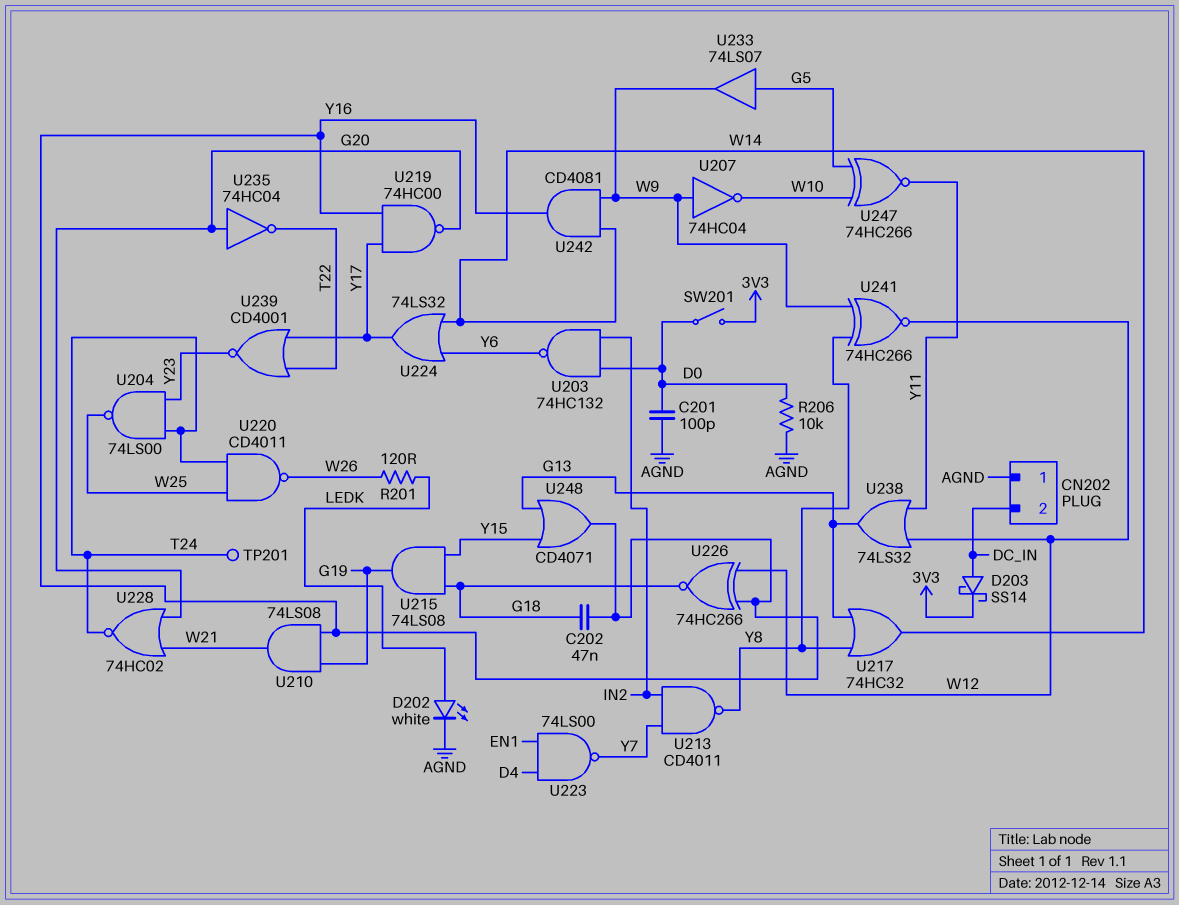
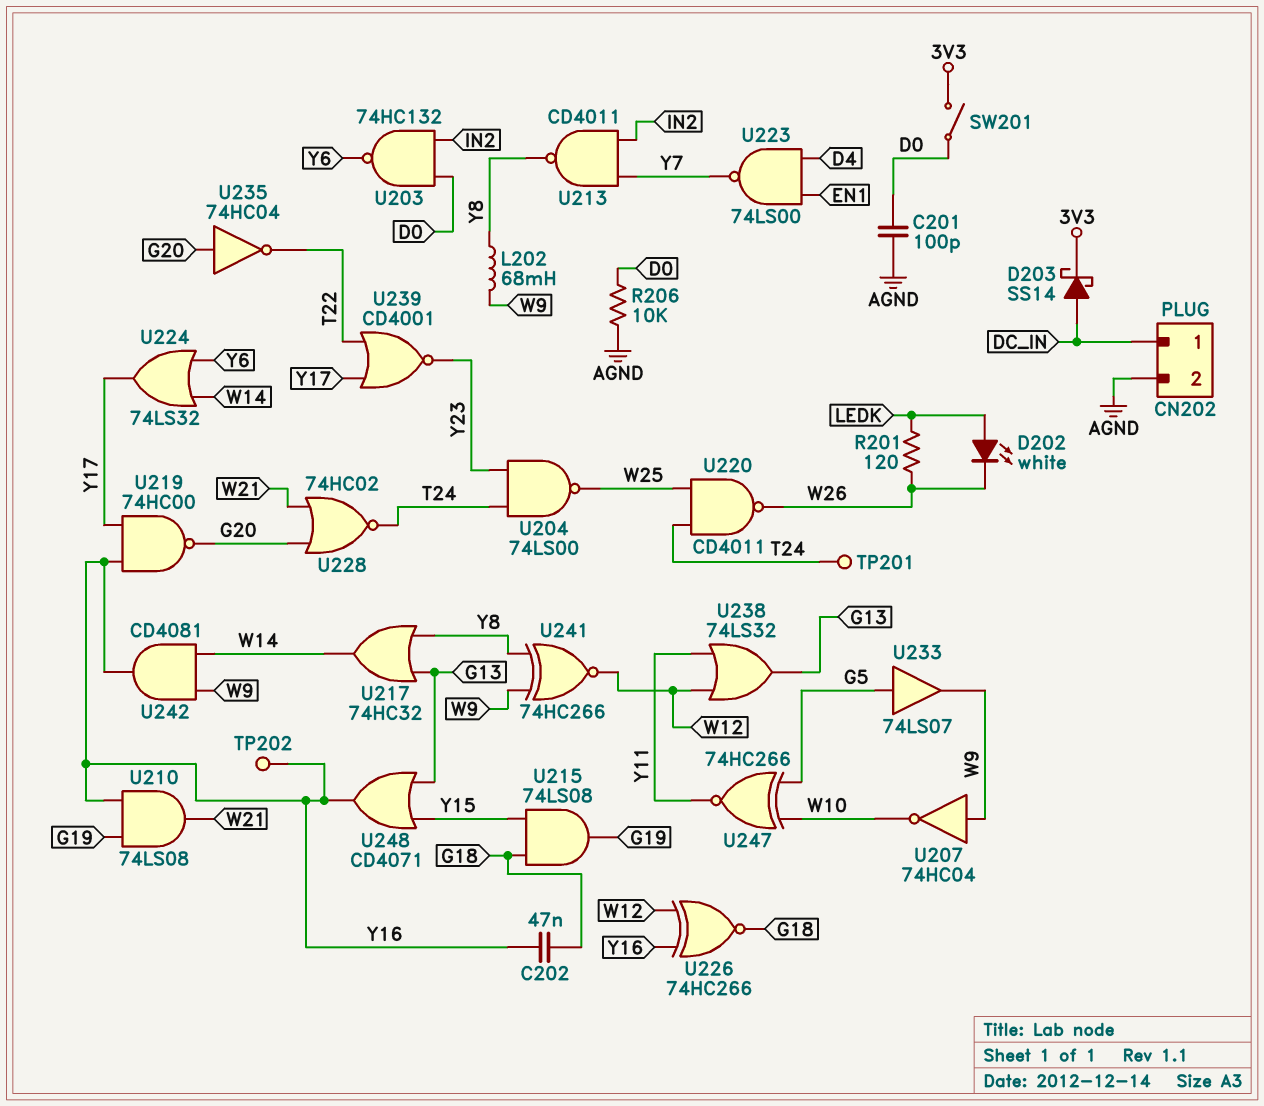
CN202 pin 1: AGND -> DC_IN
CN202 pin 2: DC_IN -> AGND
D202: LED white (A LEDK, K AGND) -> LED white (A LEDK, K W26)
L202: none -> 68mH (W9, Y8)
TP202: none -> test point (Y16)

